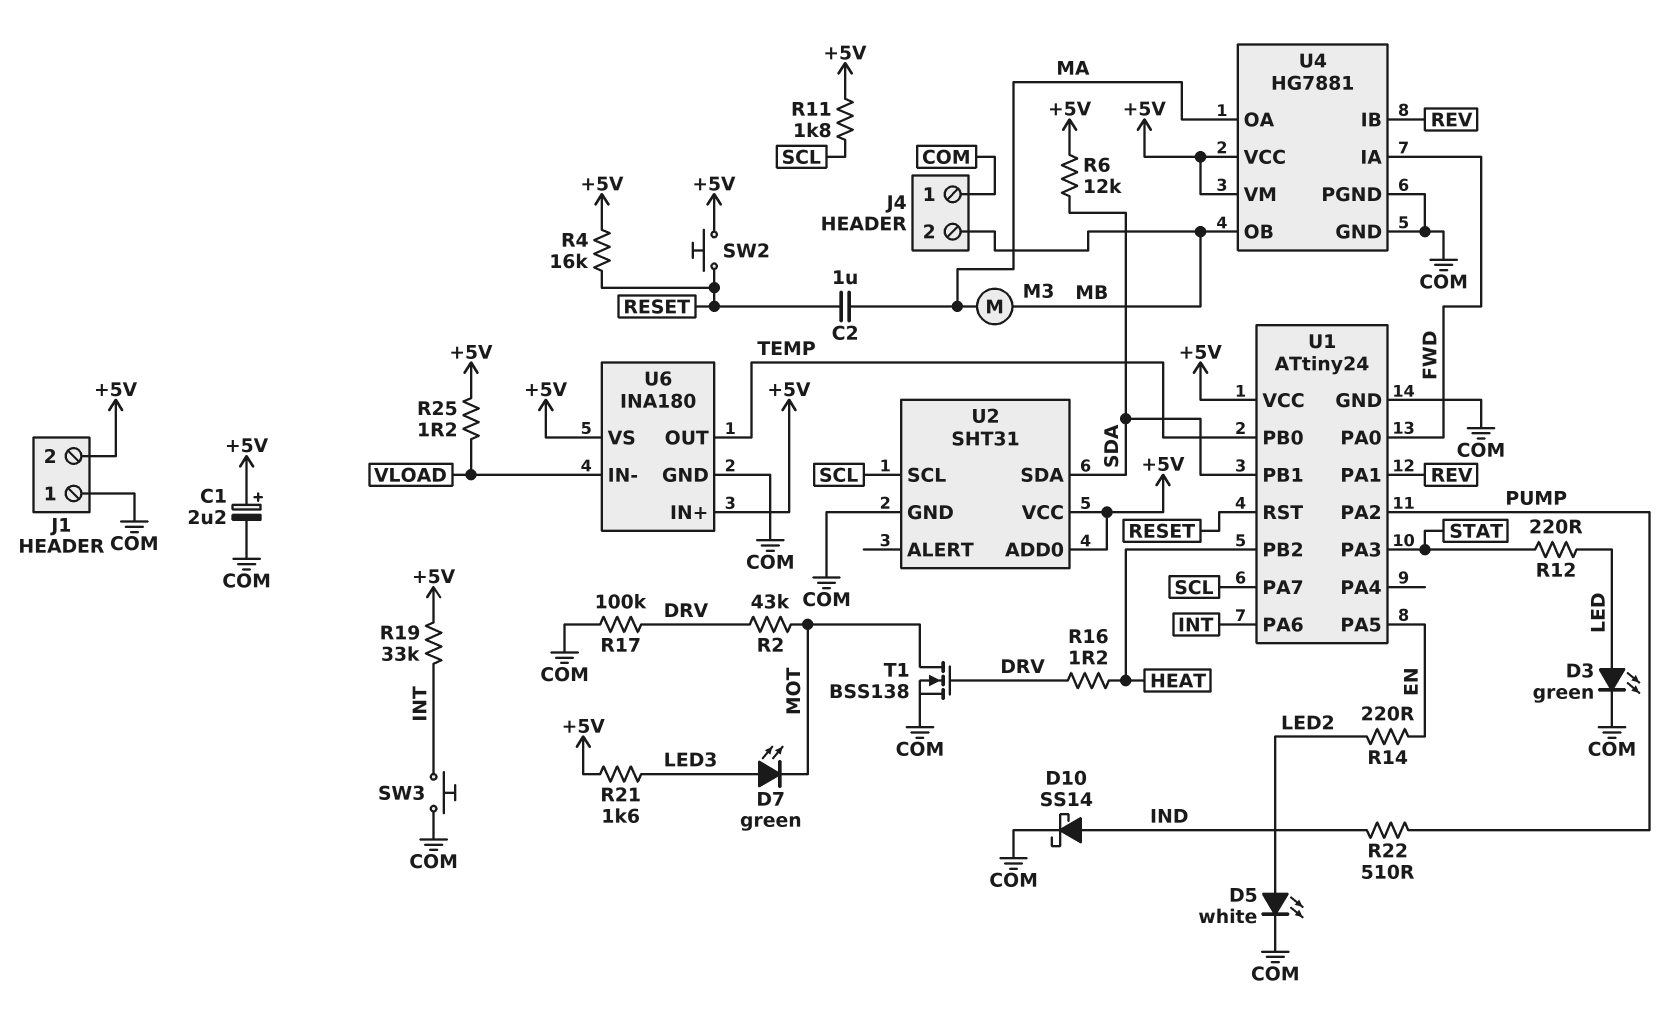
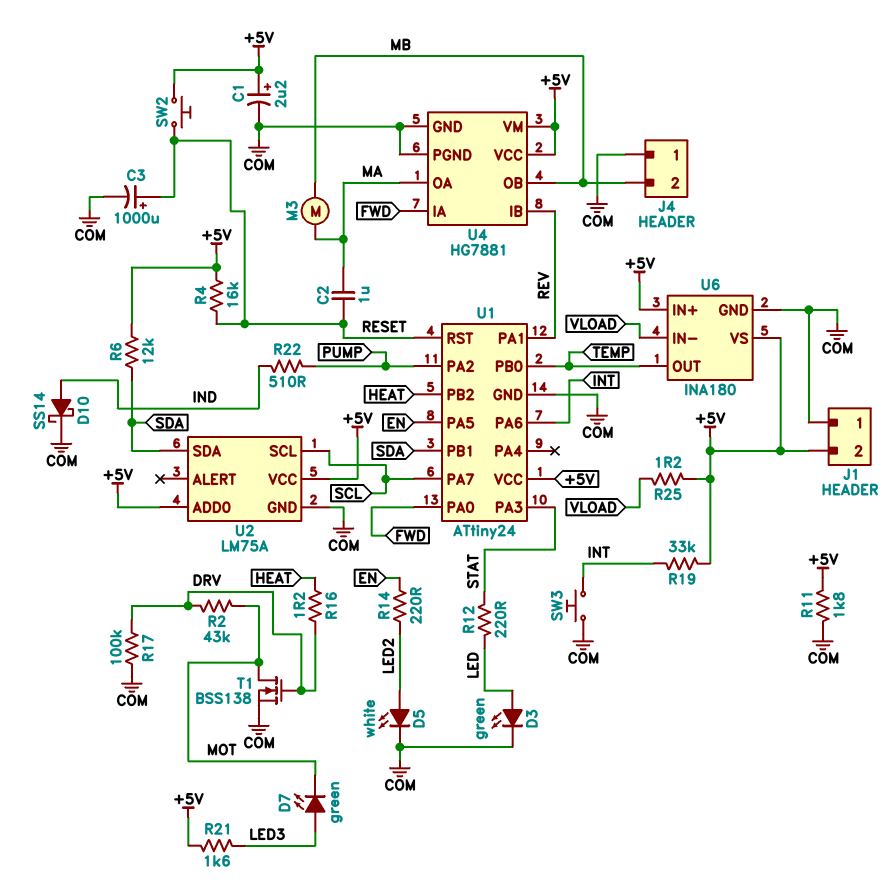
C3: none -> 1000uF (plus RESET, minus COM)
R11: 1.8k (+5V, SCL) -> 1.8k (+5V, COM)
U2: SHT31 -> LM75A

